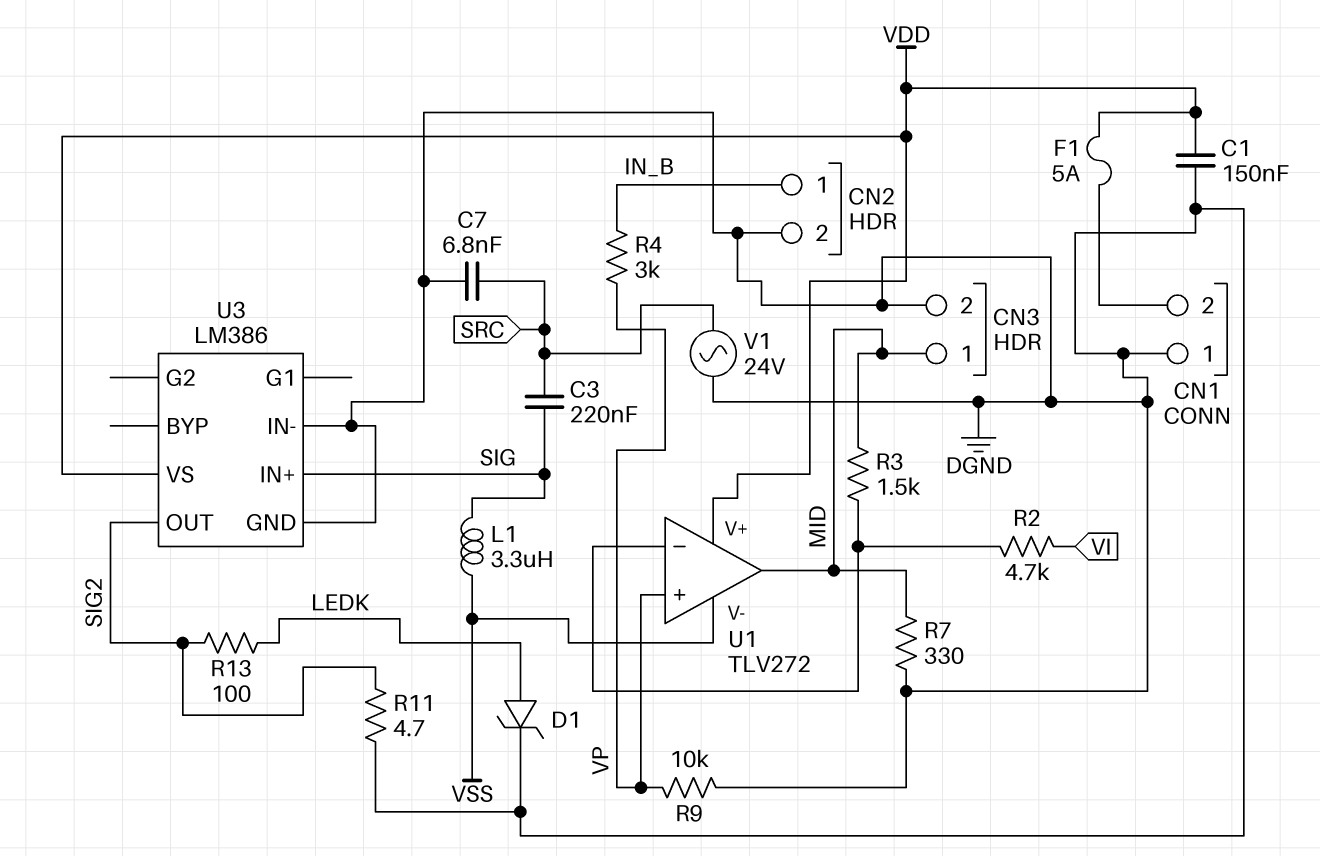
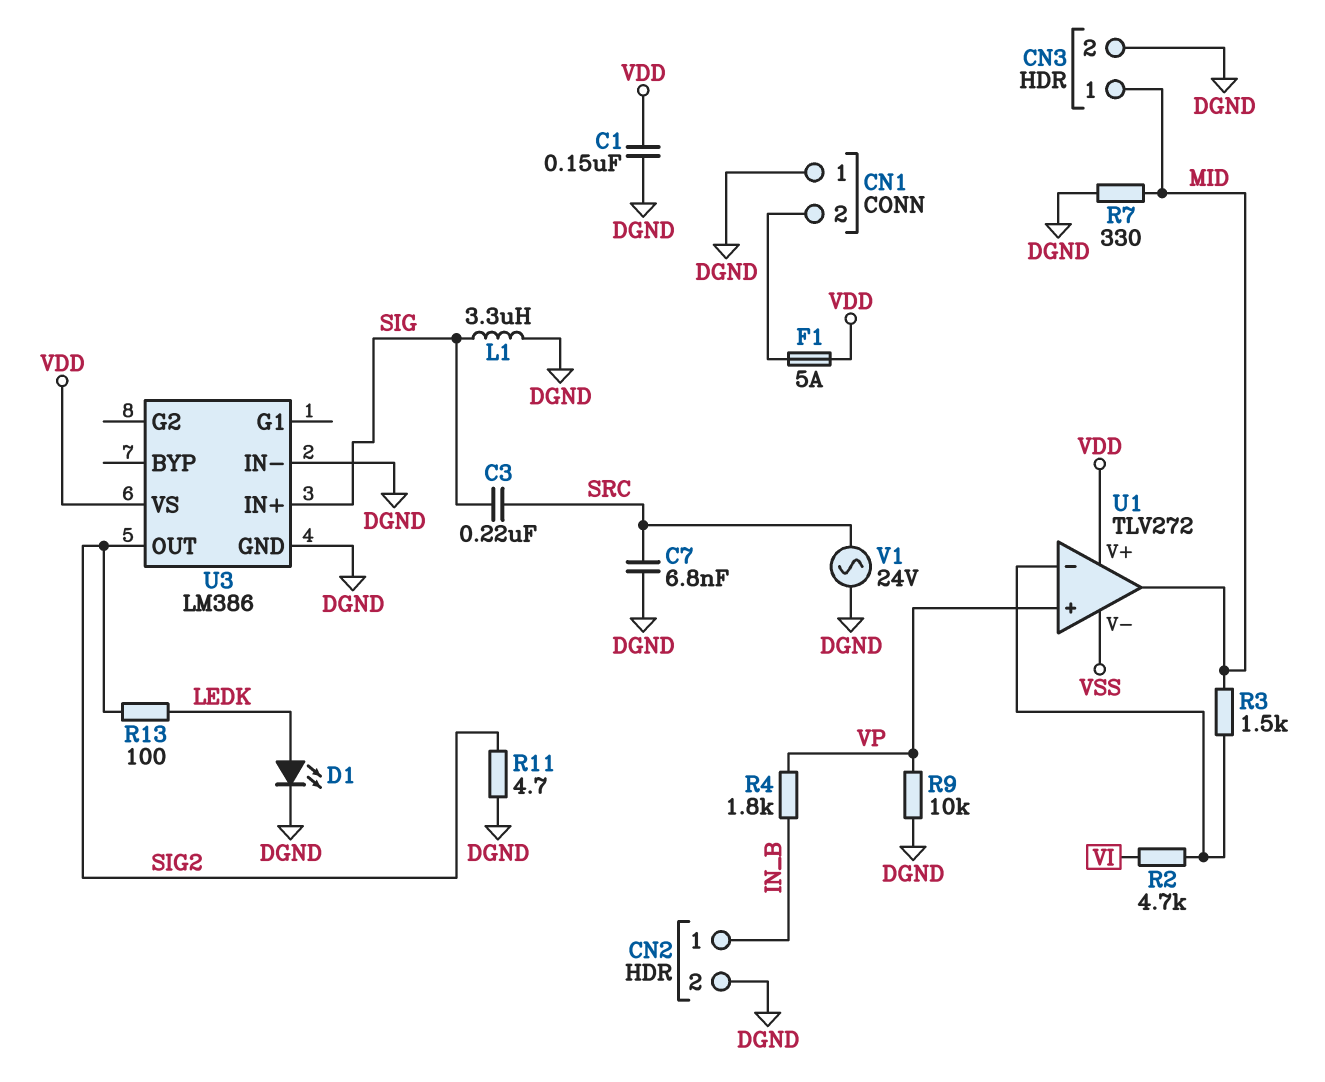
D1: zener (A LEDK, K DGND) -> LED (A LEDK, K DGND)
L1: 3.3uH (SIG, VSS) -> 3.3uH (DGND, SIG)
R4: 3k (IN_B, VP) -> 1.8k (IN_B, VP)

